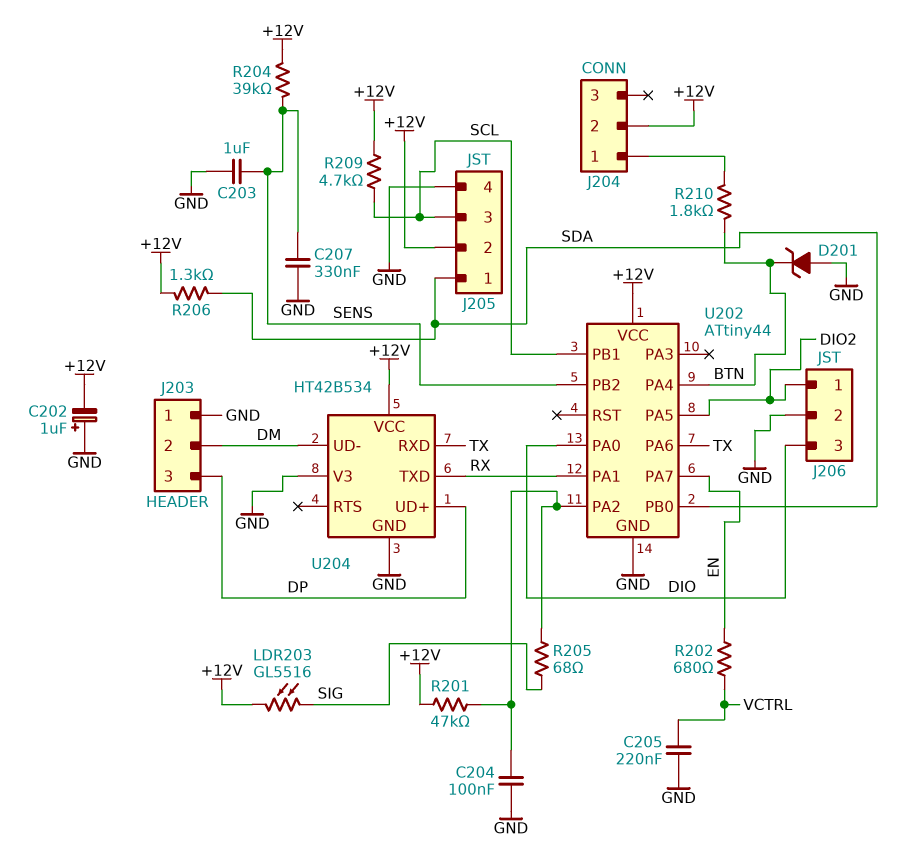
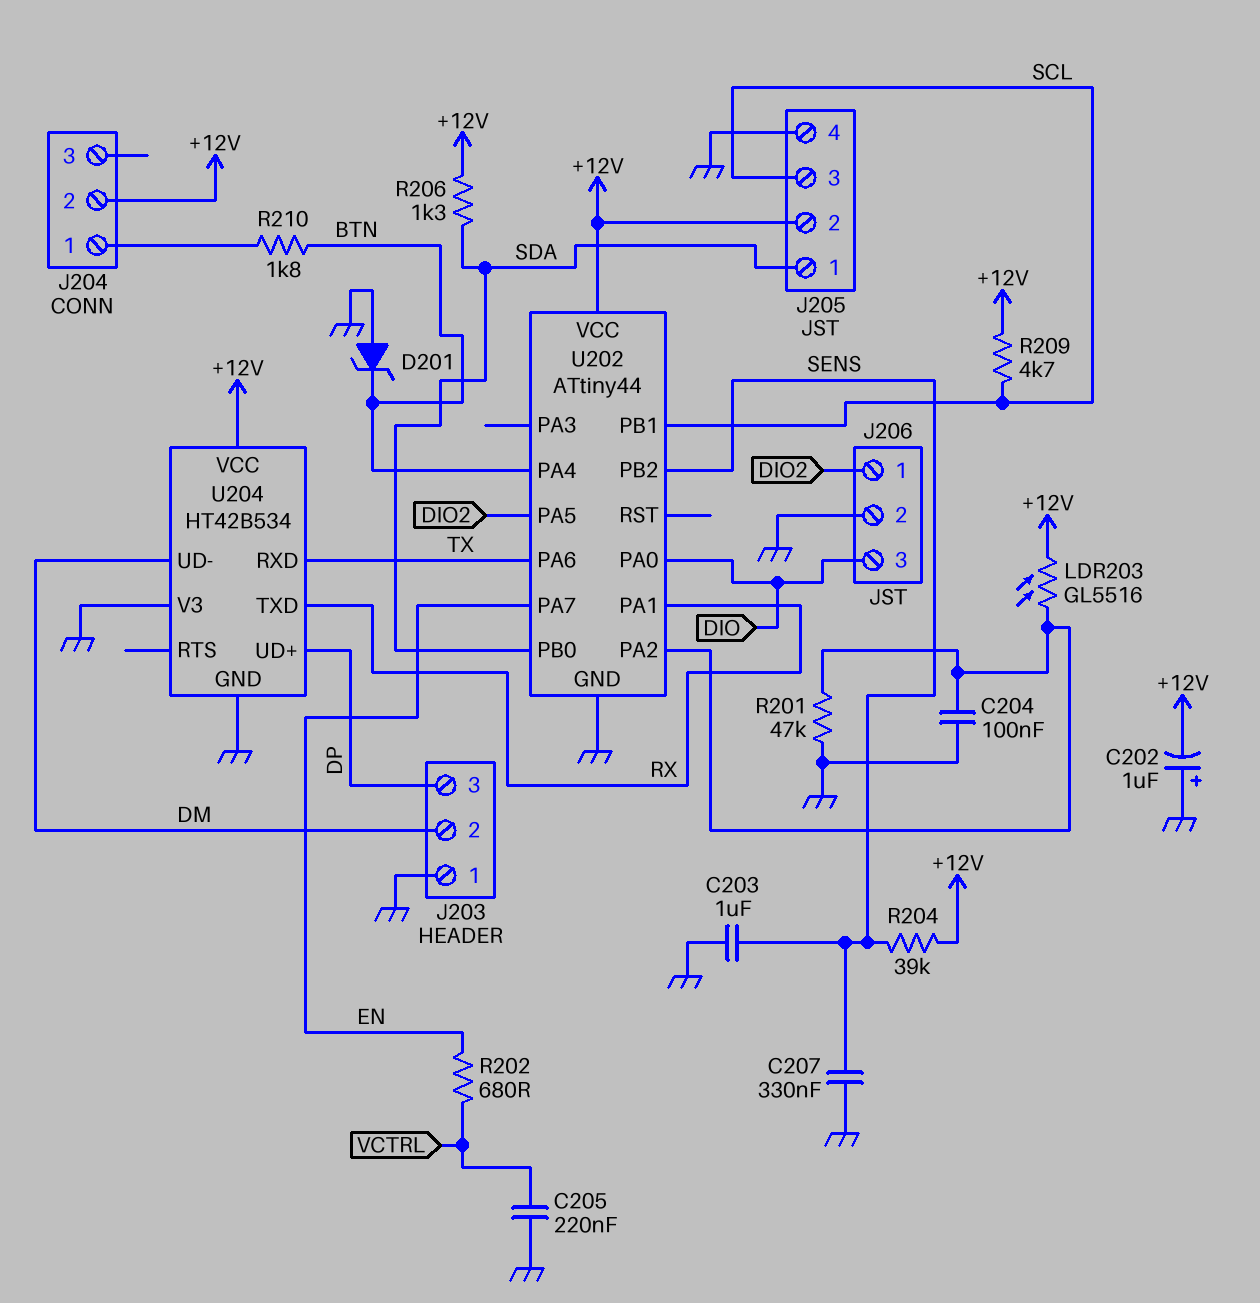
LDR203: GL5516 (+12V, SIG) -> GL5516 (+12V, U202/PA2)
R201: 47k (+12V, U202/PA2) -> 47k (GND, U202/PA2)
R205: 68 (SIG, U202/PA2) -> none

